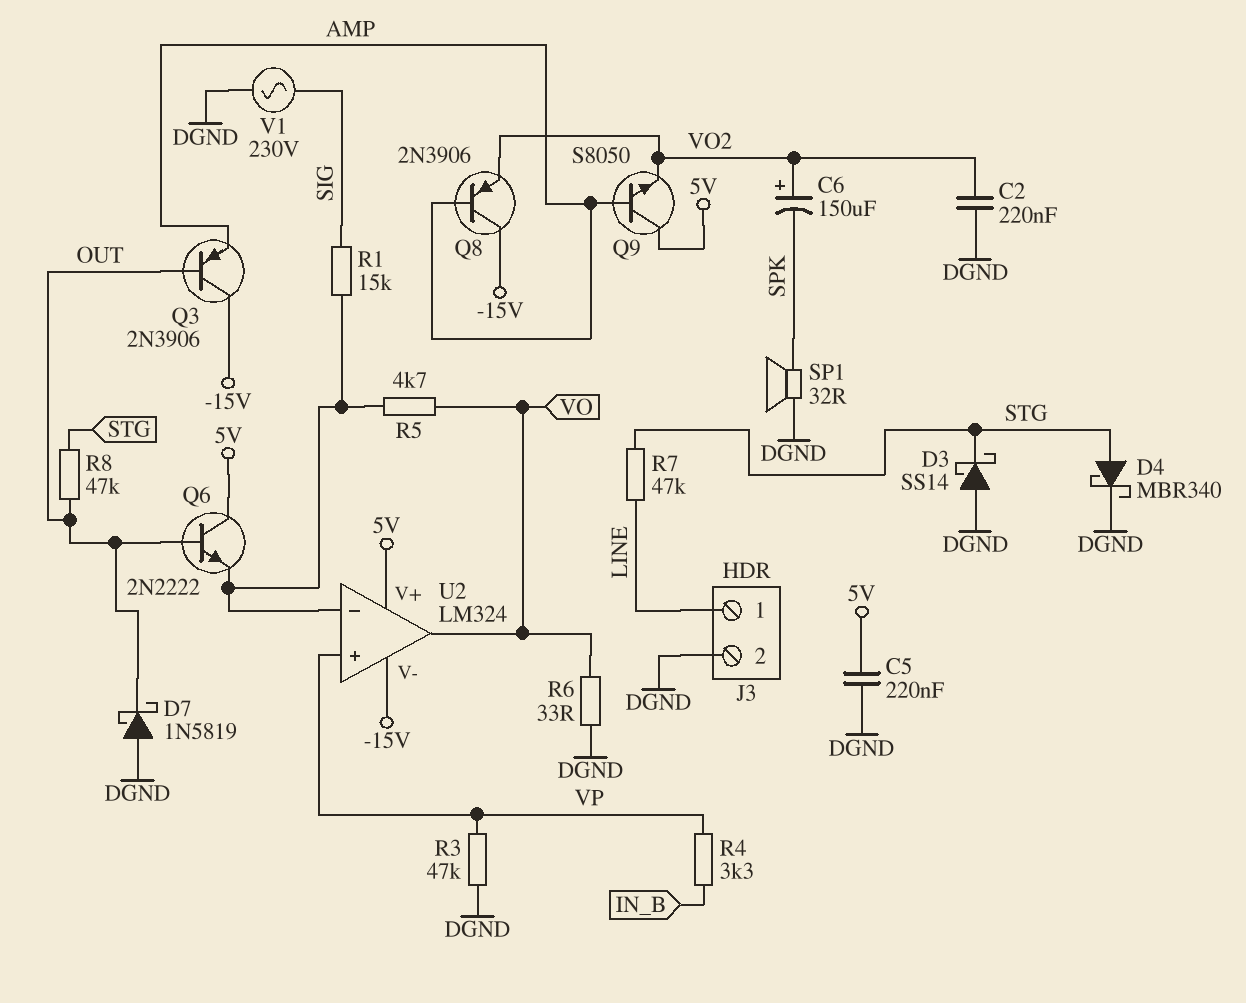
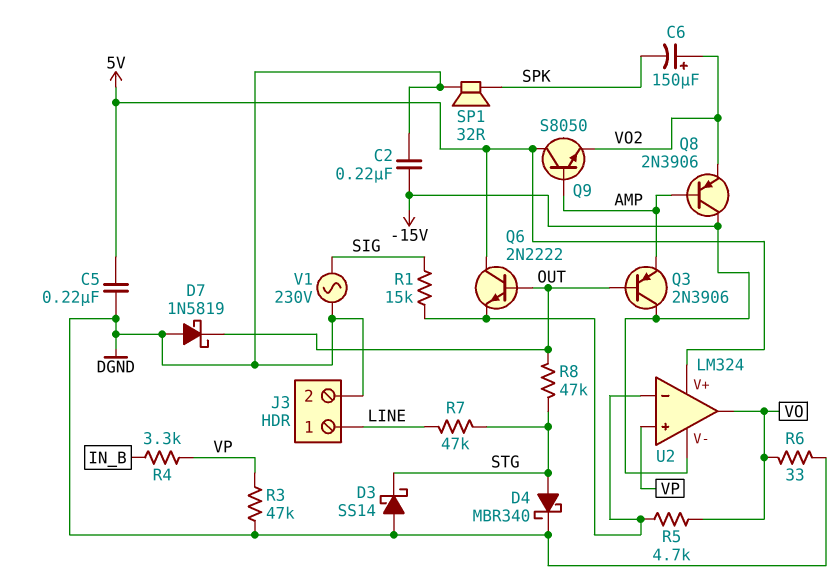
C2: 220nF (DGND, VO2) -> 220nF (-15V, DGND)

